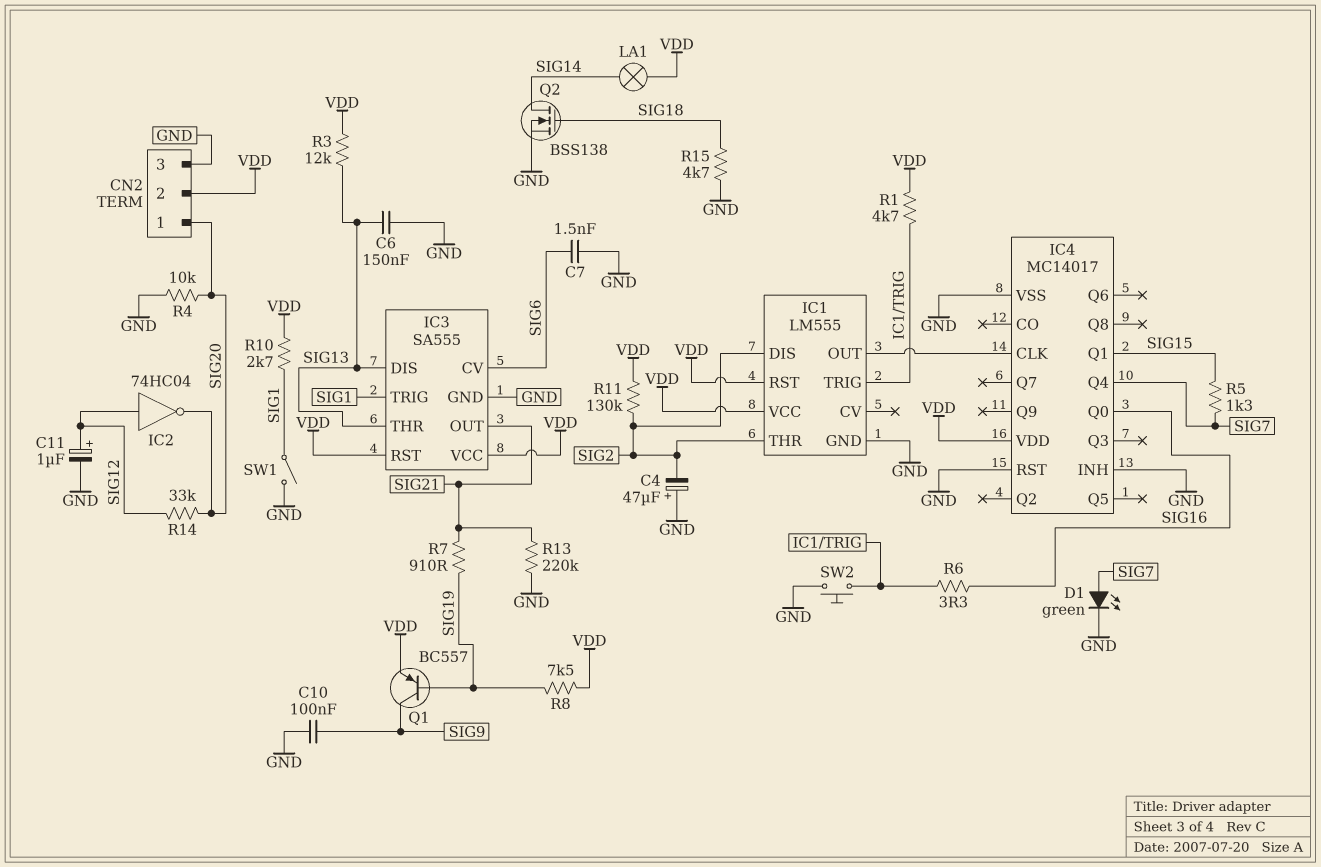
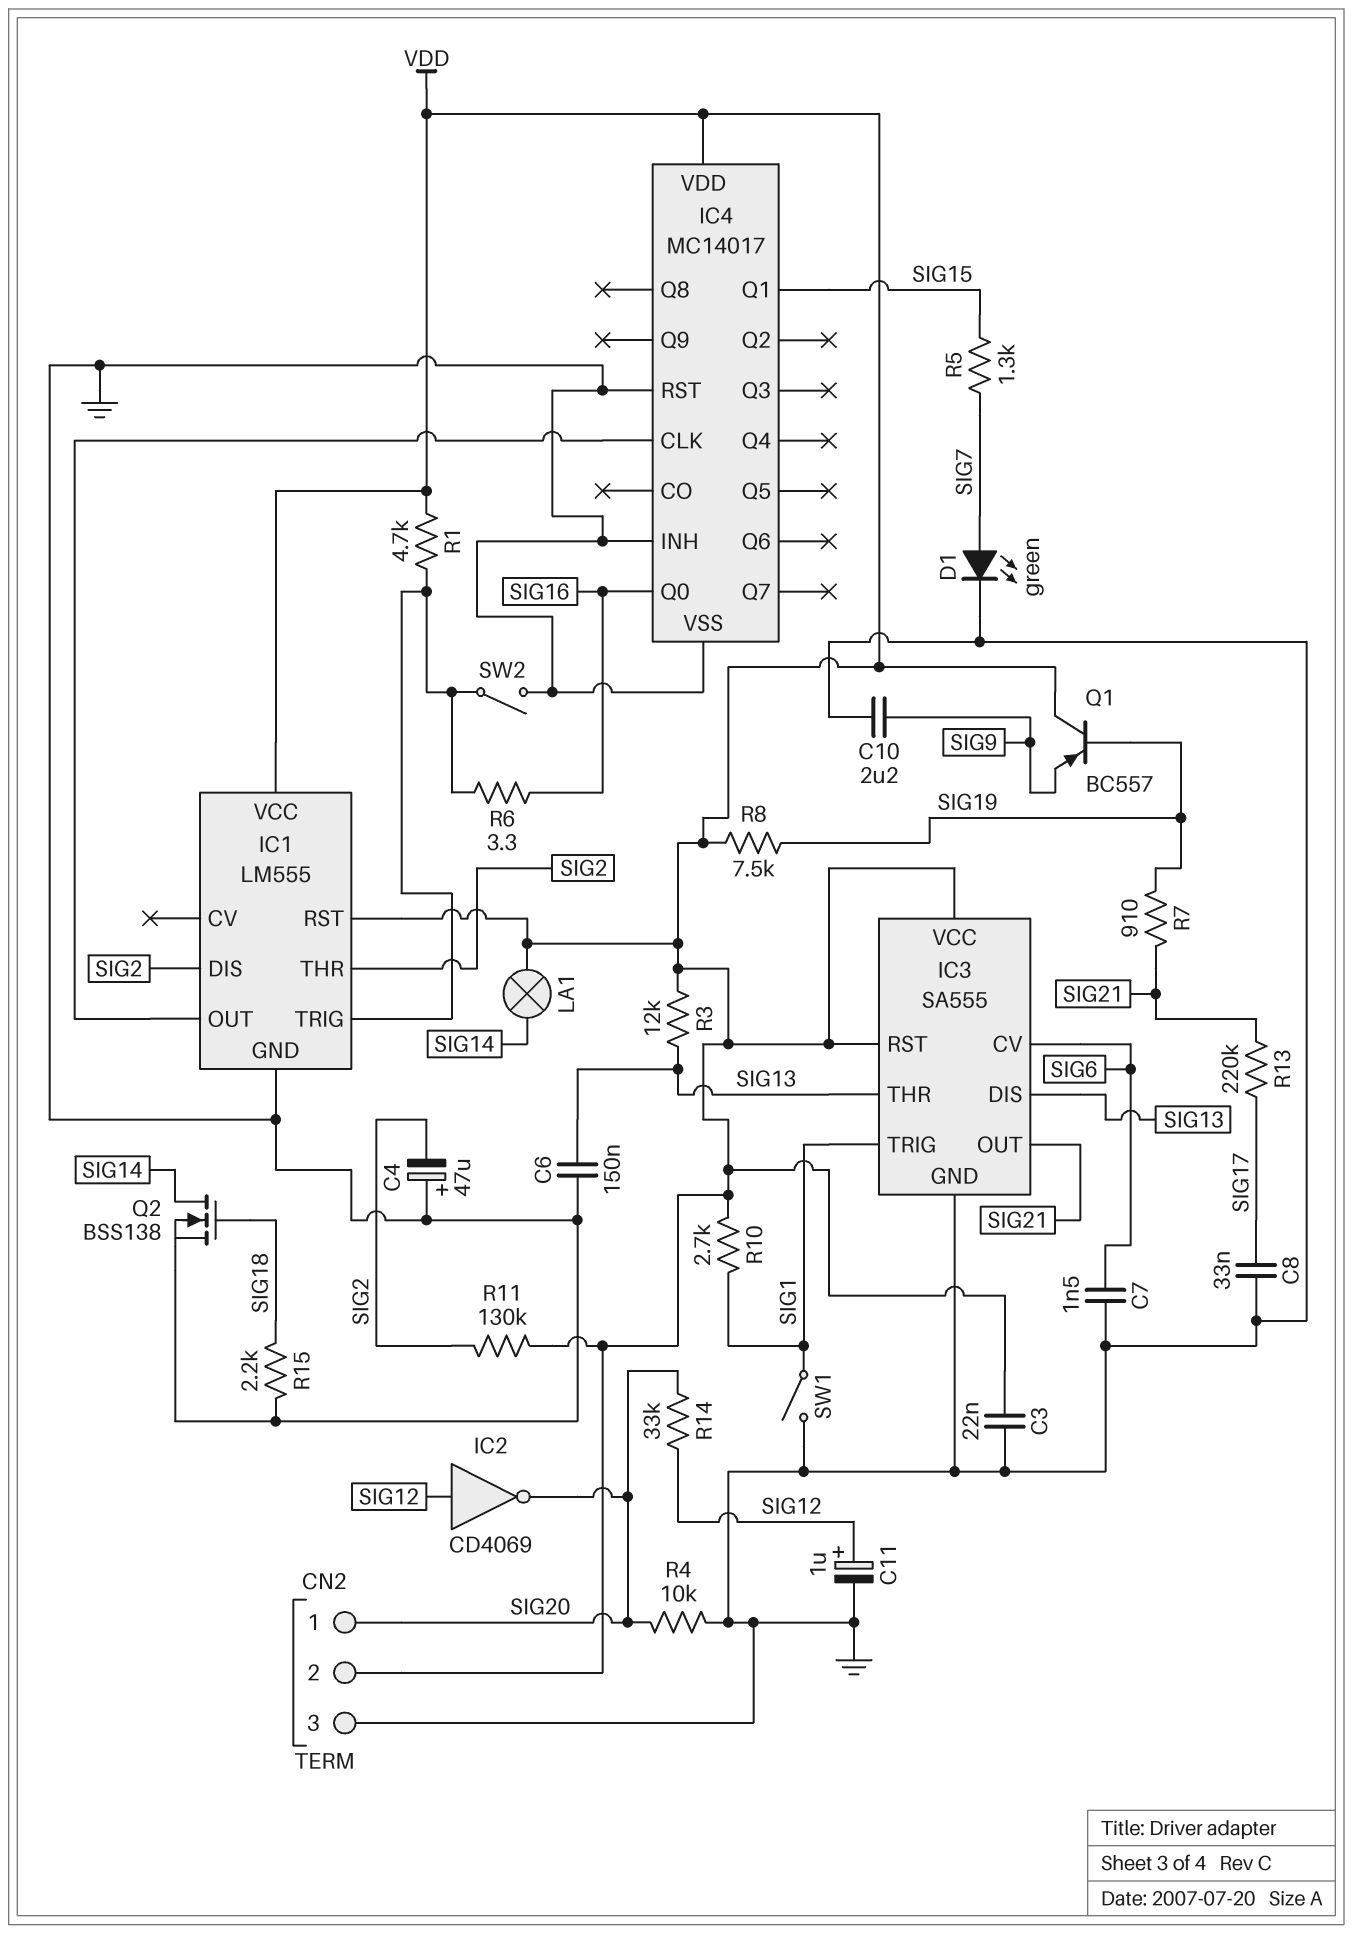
C3: none -> 22nF (GND, VDD)
C8: none -> 33nF (GND, SIG17)
C10: 100nF (GND, SIG9) -> 2.2uF (GND, SIG9)
IC2: NOT 74HC04 (in SIG12, out SIG20) -> NOT CD4069 (in SIG12, out SIG20)
IC4 pin Q4: SIG7 -> none
Q1: PNP BC557 (B SIG19, C SIG9, E VDD) -> PNP BC557 (B SIG19, C VDD, E SIG9)
R13: 220k (GND, SIG21) -> 220k (SIG17, SIG21)
R15: 4.7k (GND, SIG18) -> 2.2k (GND, SIG18)
SW2: button (GND, IC1/TRIG) -> switch (GND, IC1/TRIG)

